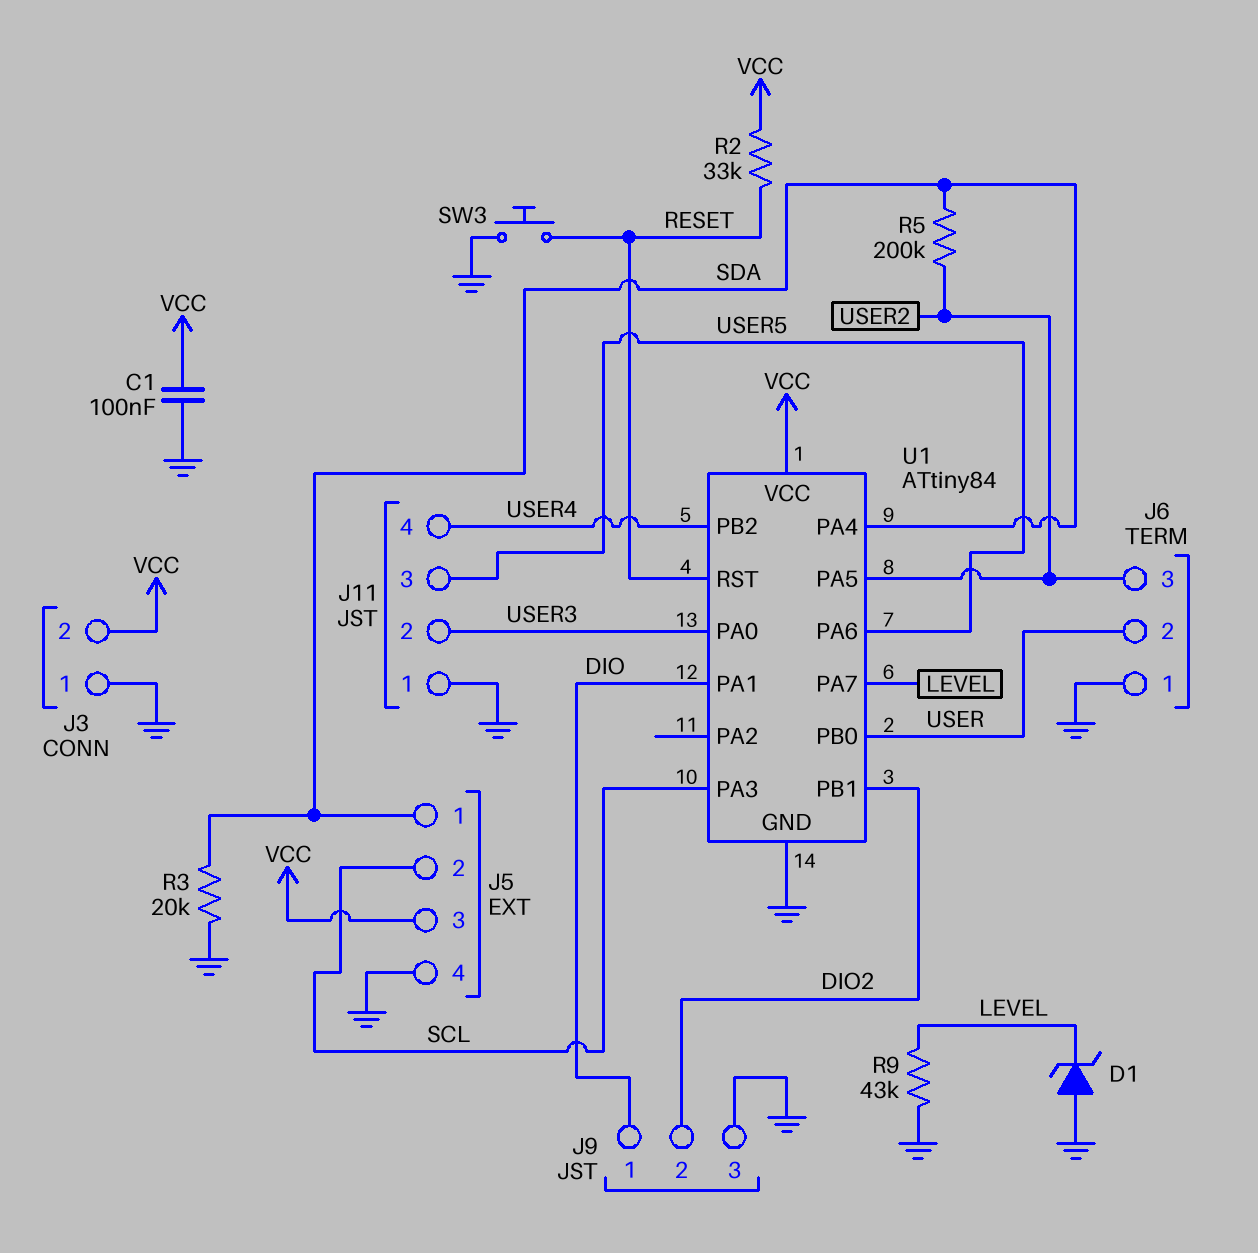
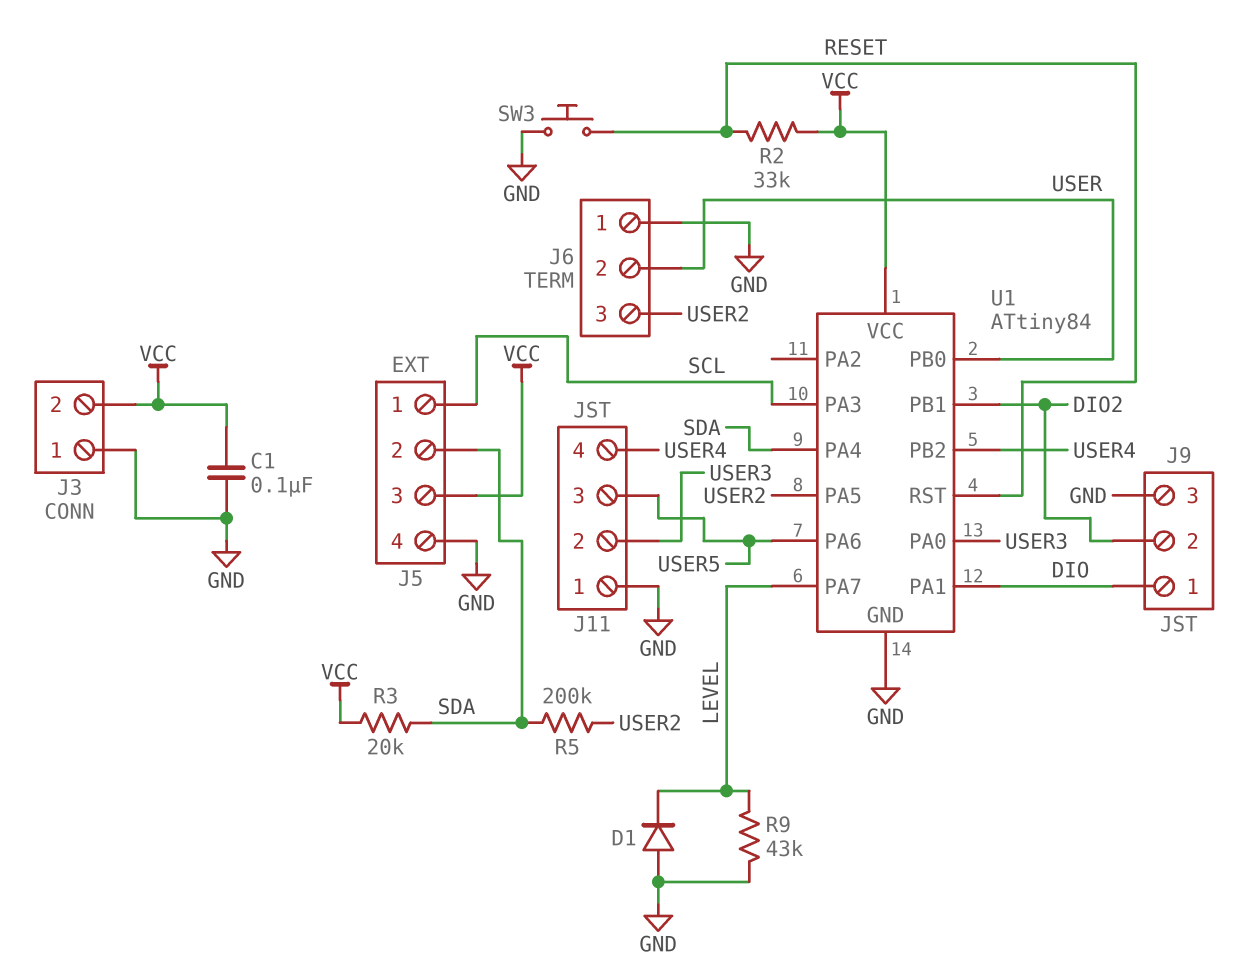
D1: zener (A GND, K LEVEL) -> diode (A GND, K LEVEL)
J5 pin 1: SDA -> SCL
J5 pin 2: SCL -> SDA
R3: 20k (GND, SDA) -> 20k (SDA, VCC)

